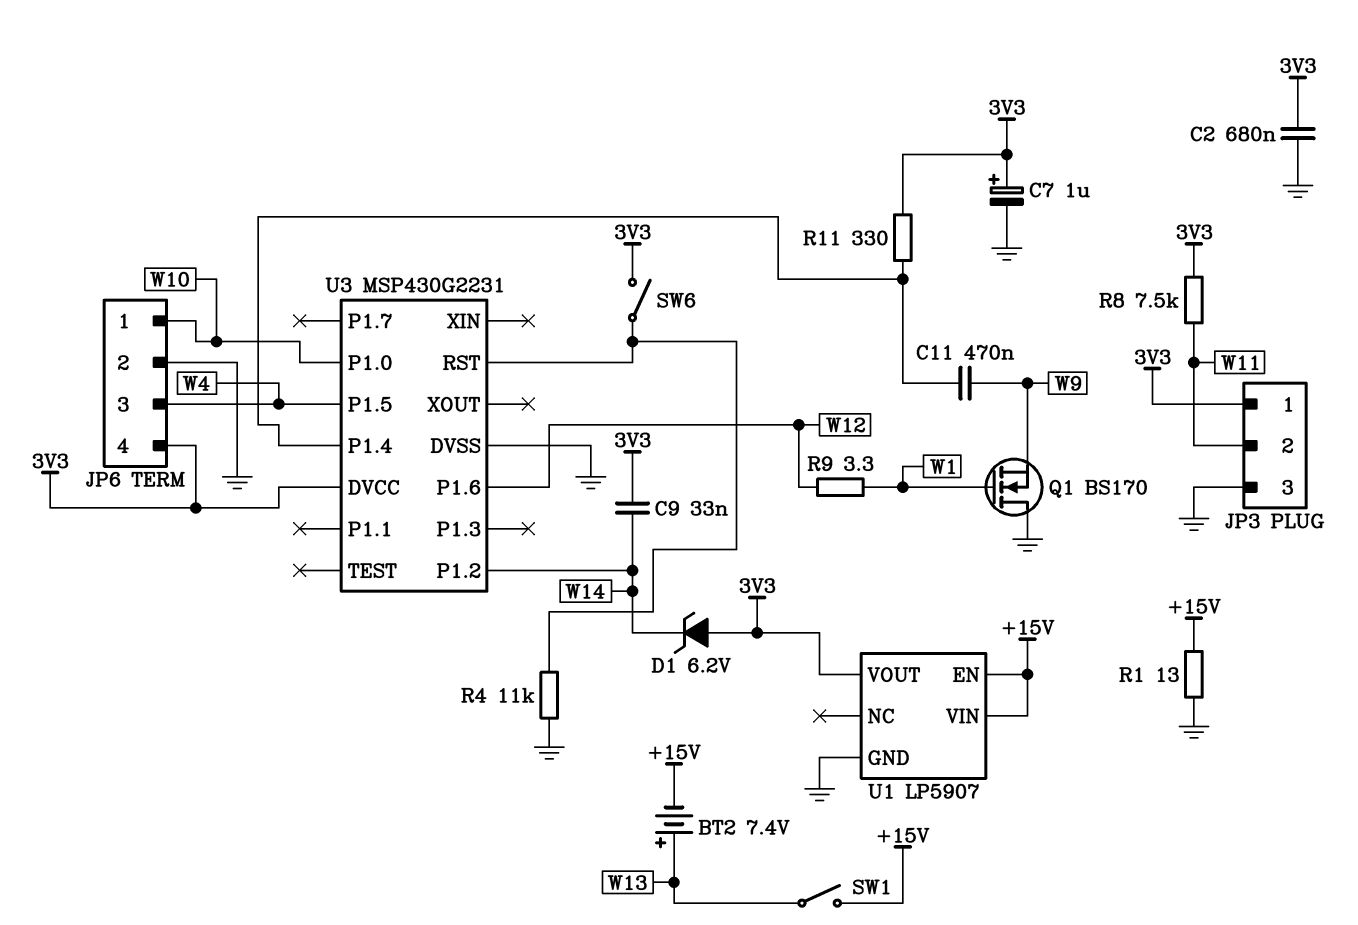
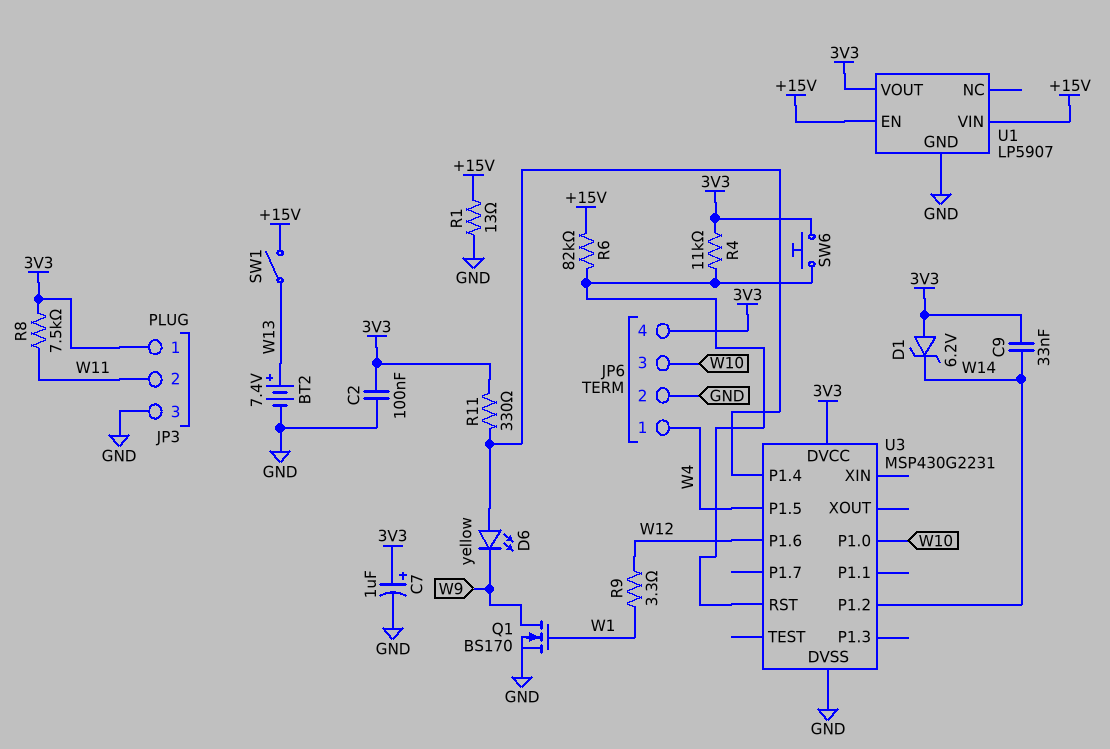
BT2: 7.4V (plus W13, minus +15V) -> 7.4V (plus W13, minus GND)
C2: 680nF (3V3, GND) -> 100nF (3V3, GND)
C11: 470nF (U3/P1.4, W9) -> none
D6: none -> LED yellow (A U3/P1.4, K W9)
JP6 pin 1: W10 -> W4
JP6 pin 3: W4 -> W10
Q1: NMOS BS170 (G W1, D GND, S W9) -> NMOS BS170 (G W1, D W9, S GND)
R4: 11k (GND, U3/RST) -> 11k (3V3, U3/RST)
R6: none -> 82k (+15V, U3/RST)
SW6: switch (3V3, U3/RST) -> button (3V3, U3/RST)

